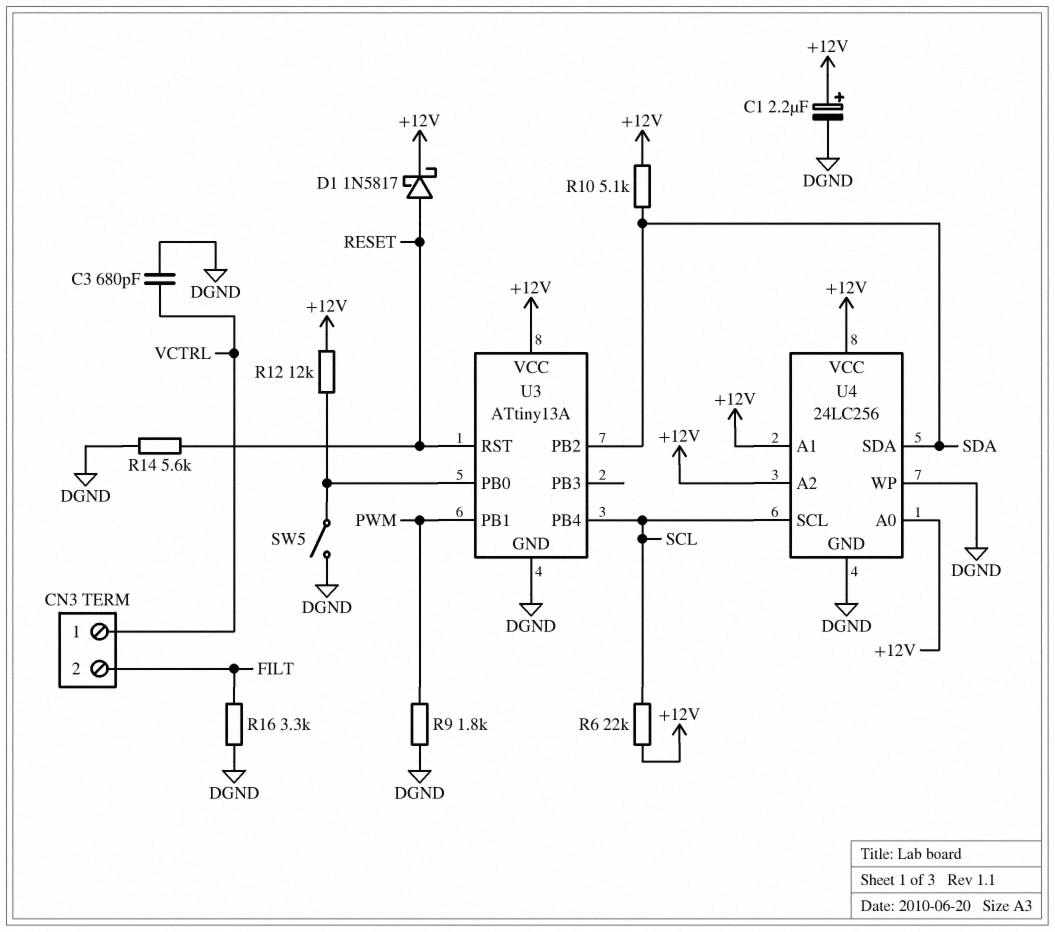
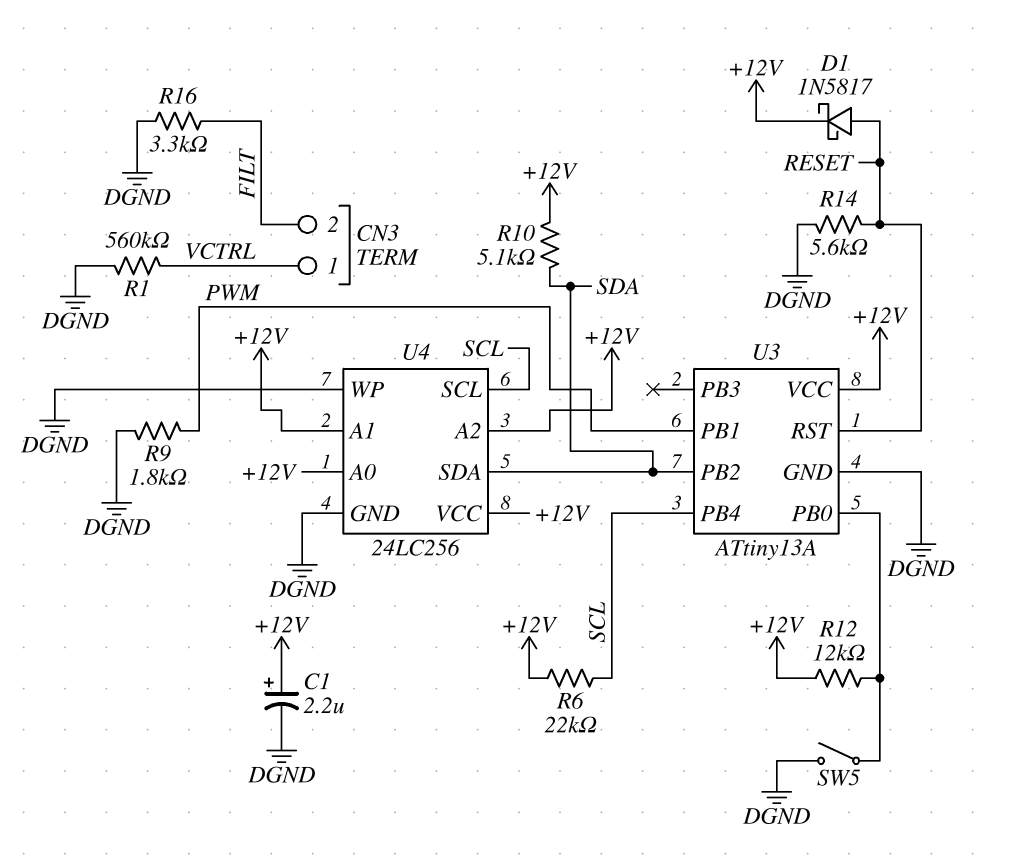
C3: 680pF (DGND, VCTRL) -> none
R1: none -> 560k (DGND, VCTRL)

